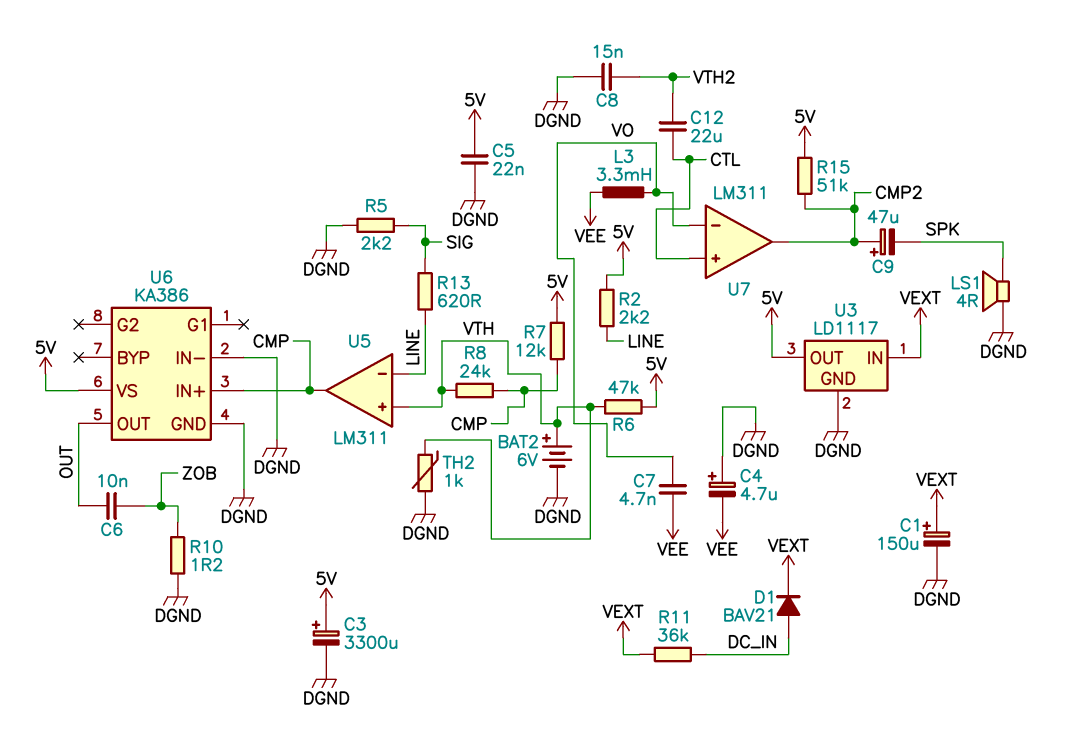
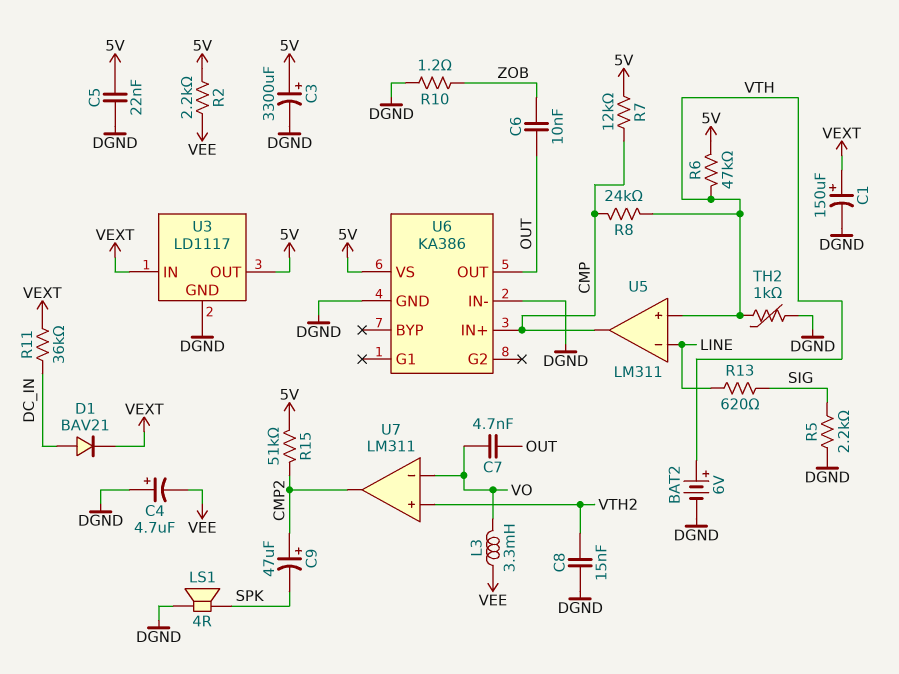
C7: 4.7nF (VEE, VO) -> 4.7nF (OUT, VO)
C12: 22uF (CTL, VTH2) -> none
R2: 2.2k (5V, LINE) -> 2.2k (5V, VEE)
U7 pin in+: CTL -> VTH2

